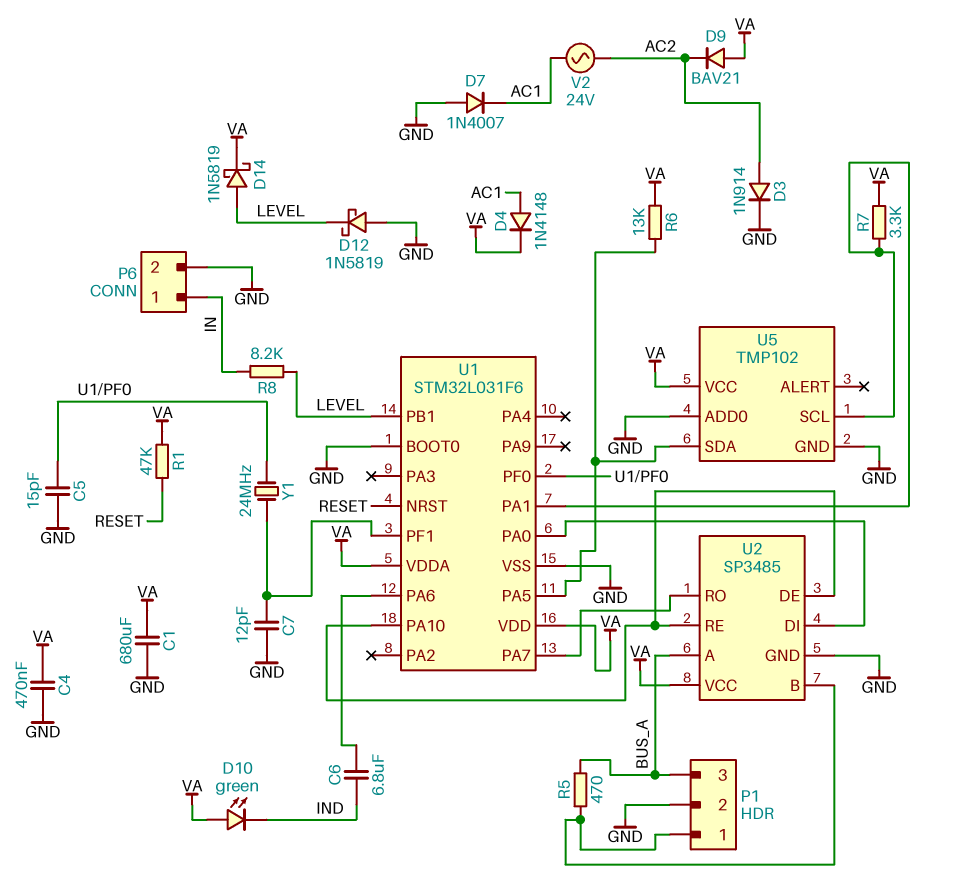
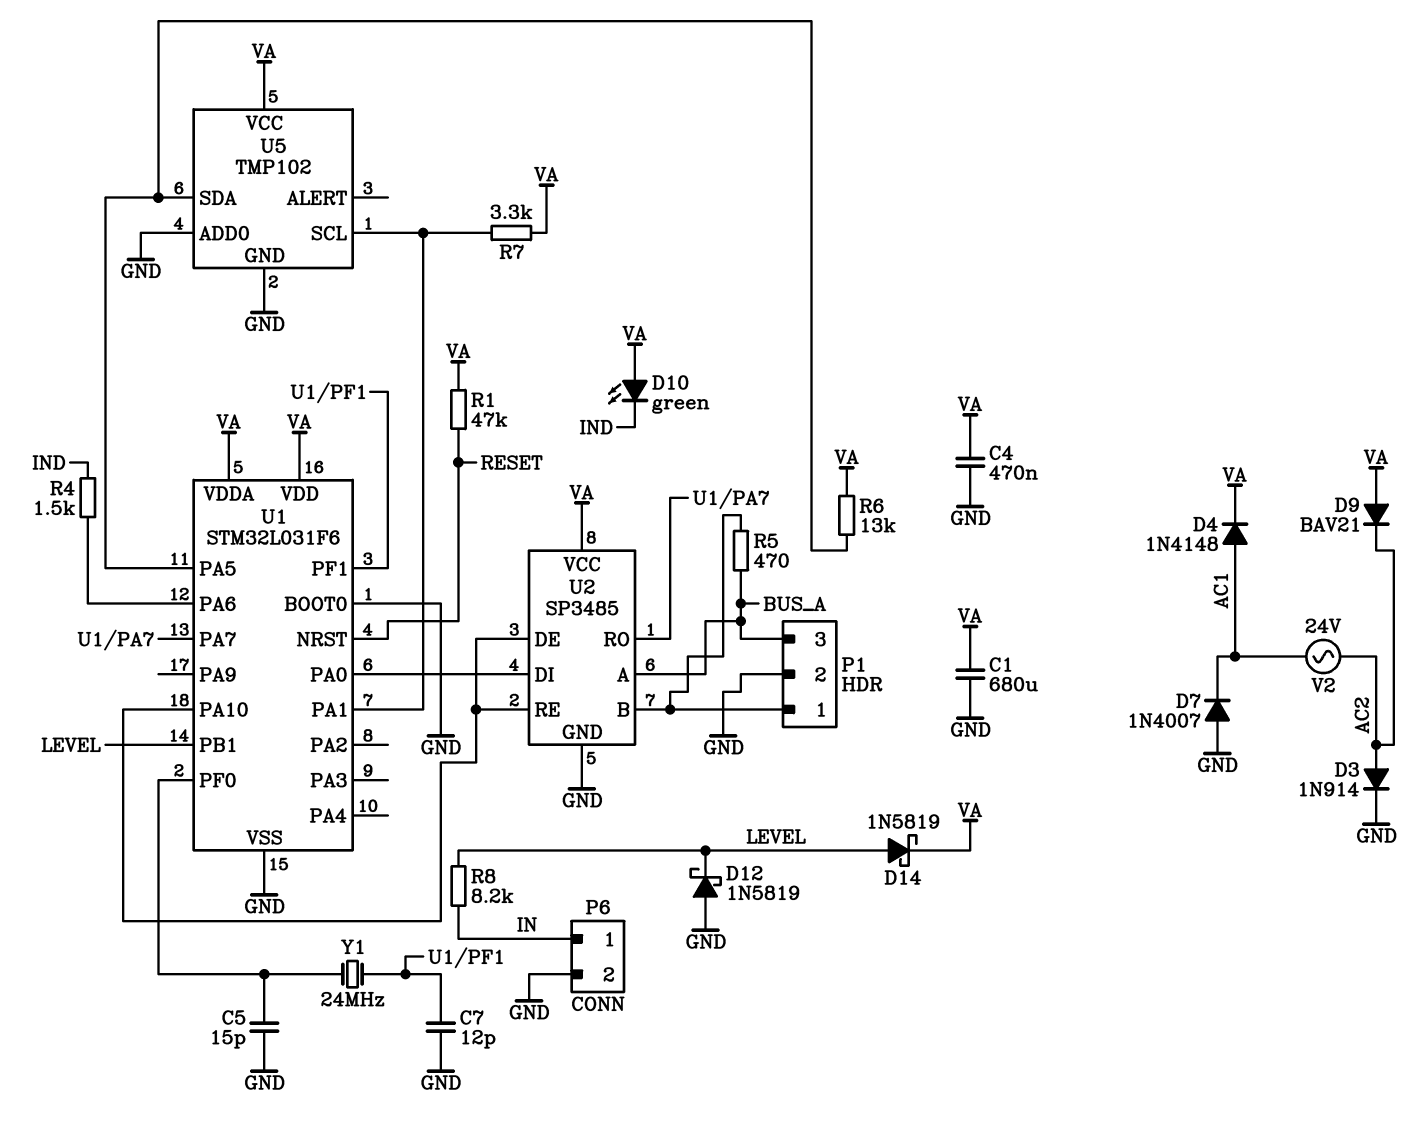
C6: 6.8uF (IND, U1/PA6) -> none
R4: none -> 1.5k (IND, U1/PA6)

